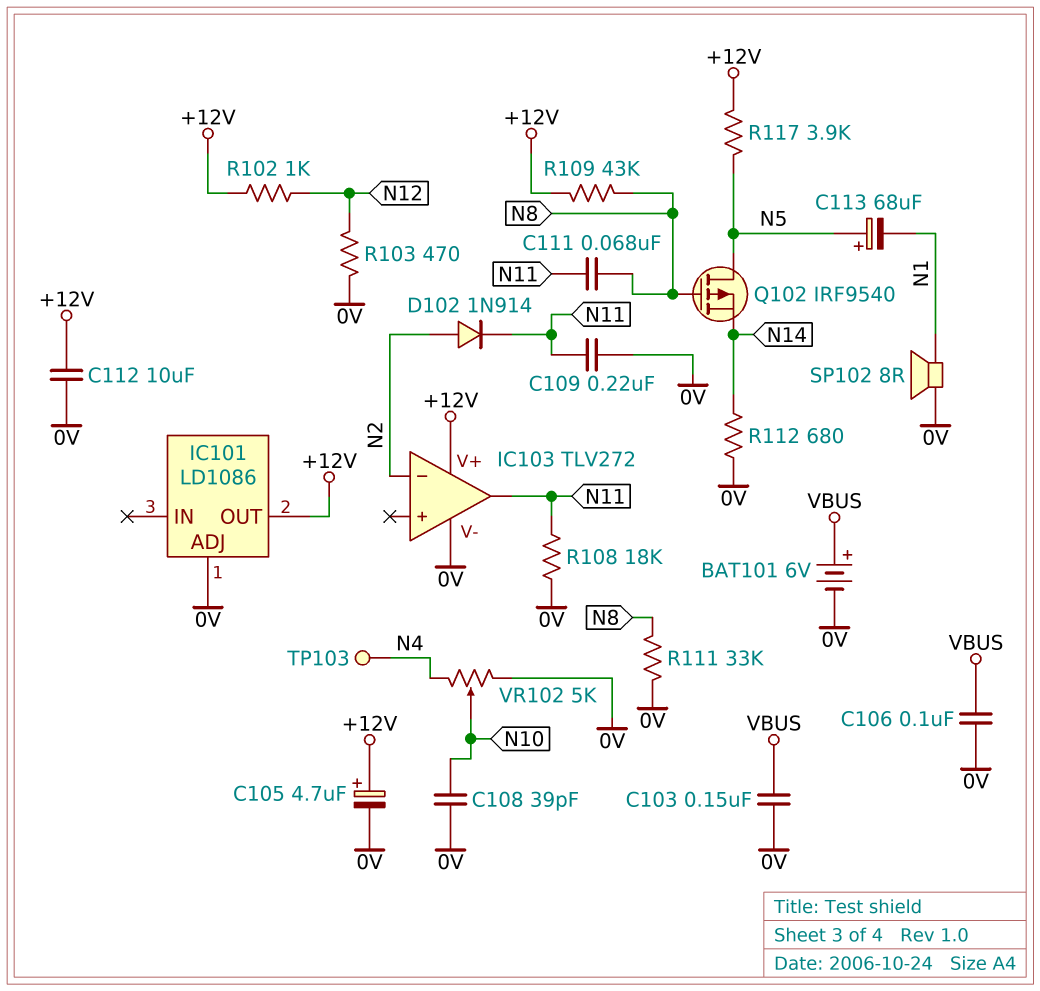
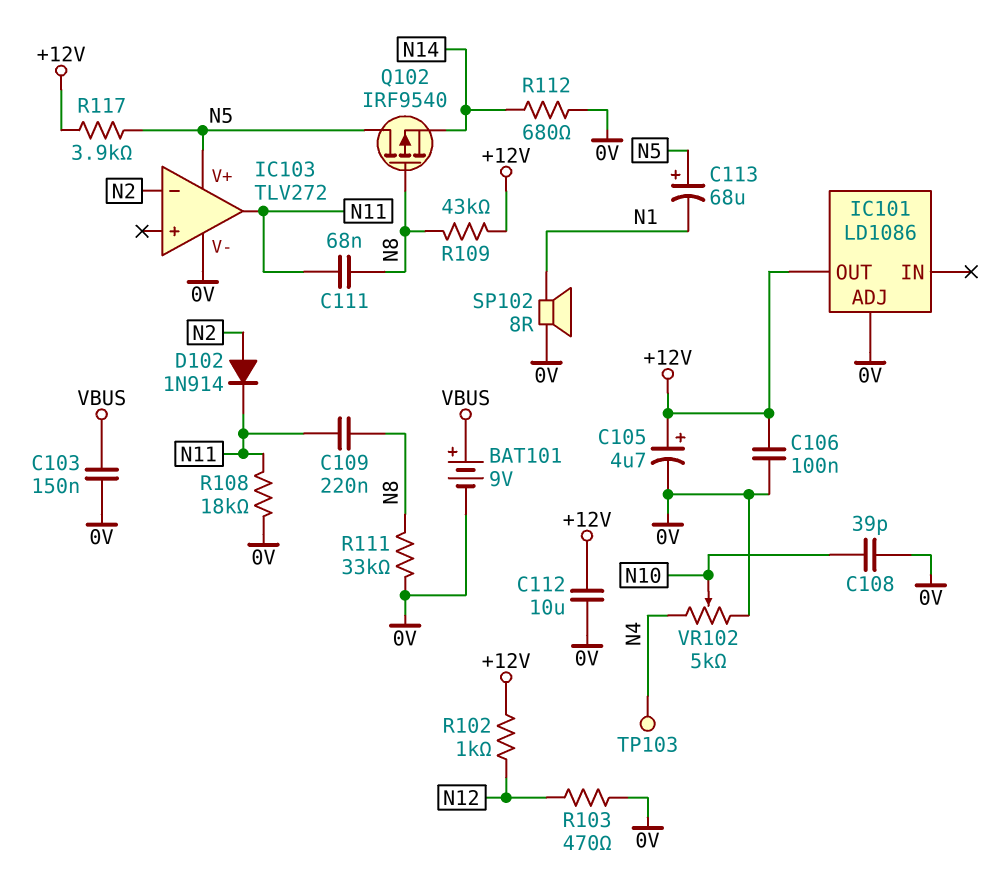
BAT101: 6V (plus VBUS, minus 0V) -> 9V (plus VBUS, minus 0V)
C106: 100nF (0V, VBUS) -> 100nF (+12V, 0V)
C109: 220nF (0V, N11) -> 220nF (N8, N11)
IC103 pin V+: +12V -> N5

